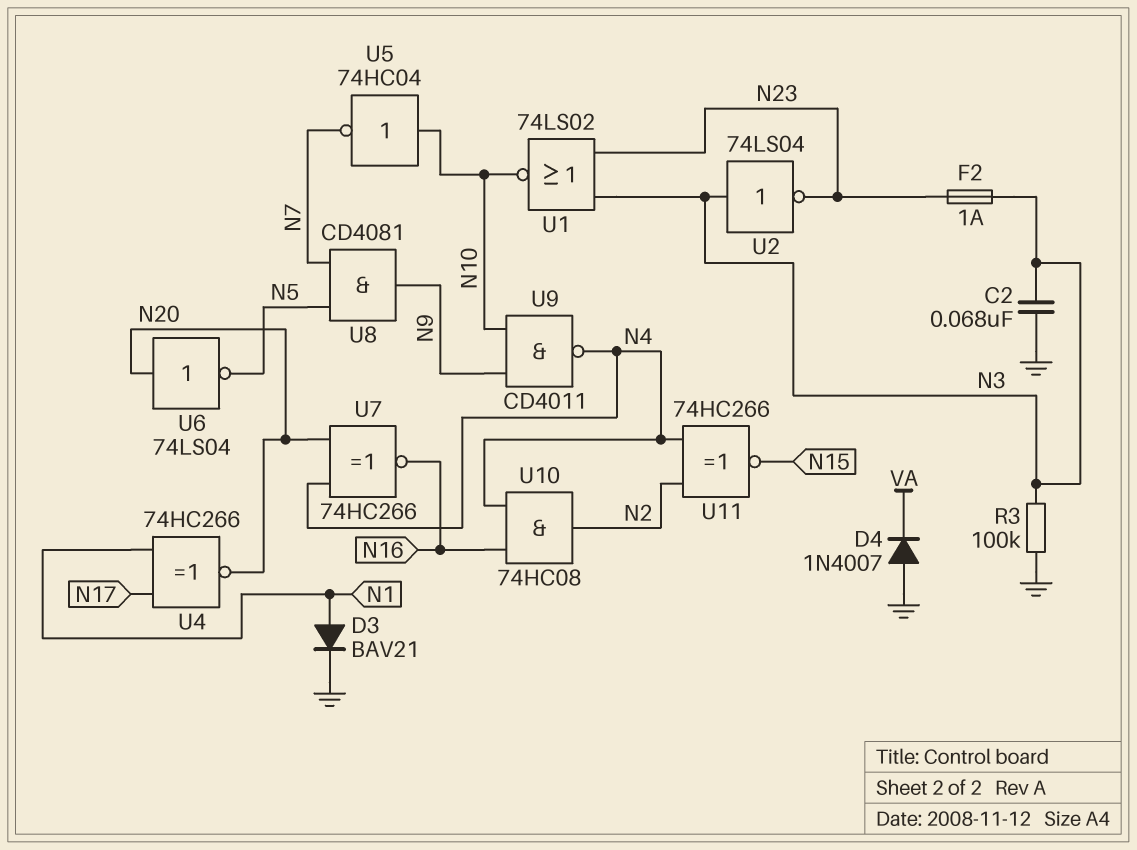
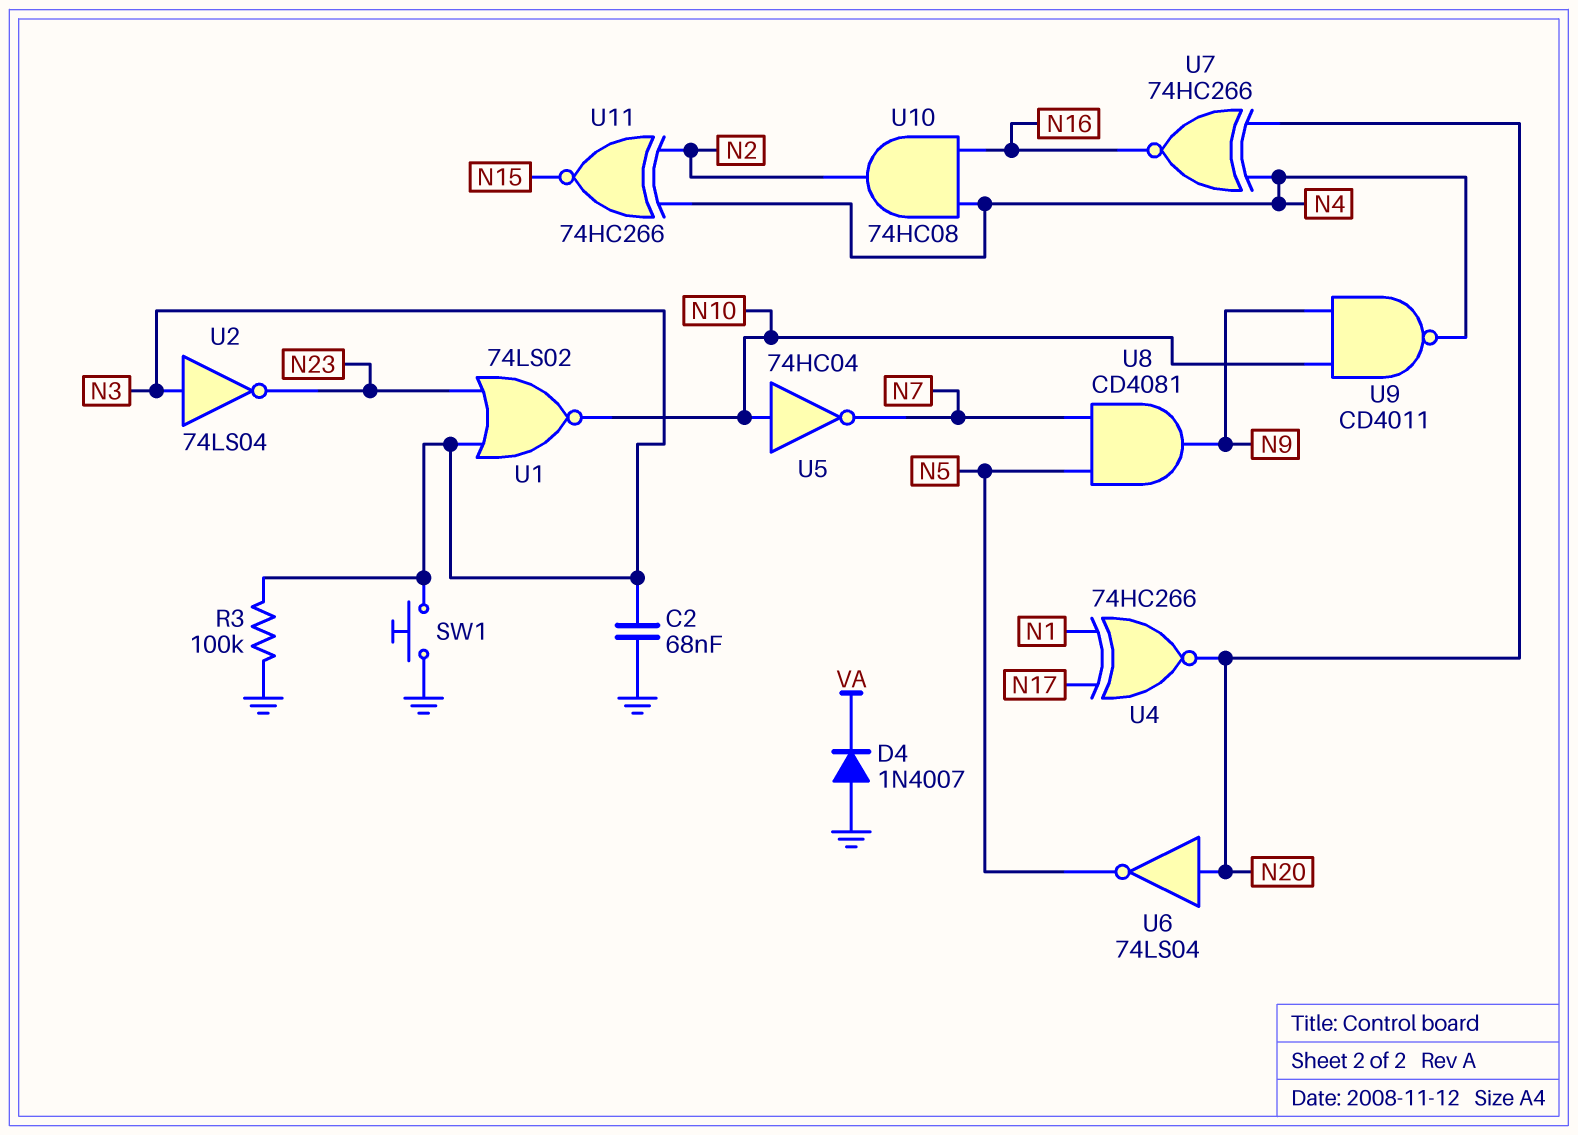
D3: diode BAV21 (A N1, K GND) -> none
F2: 1A (N3, N23) -> none
SW1: none -> button (GND, N3)

